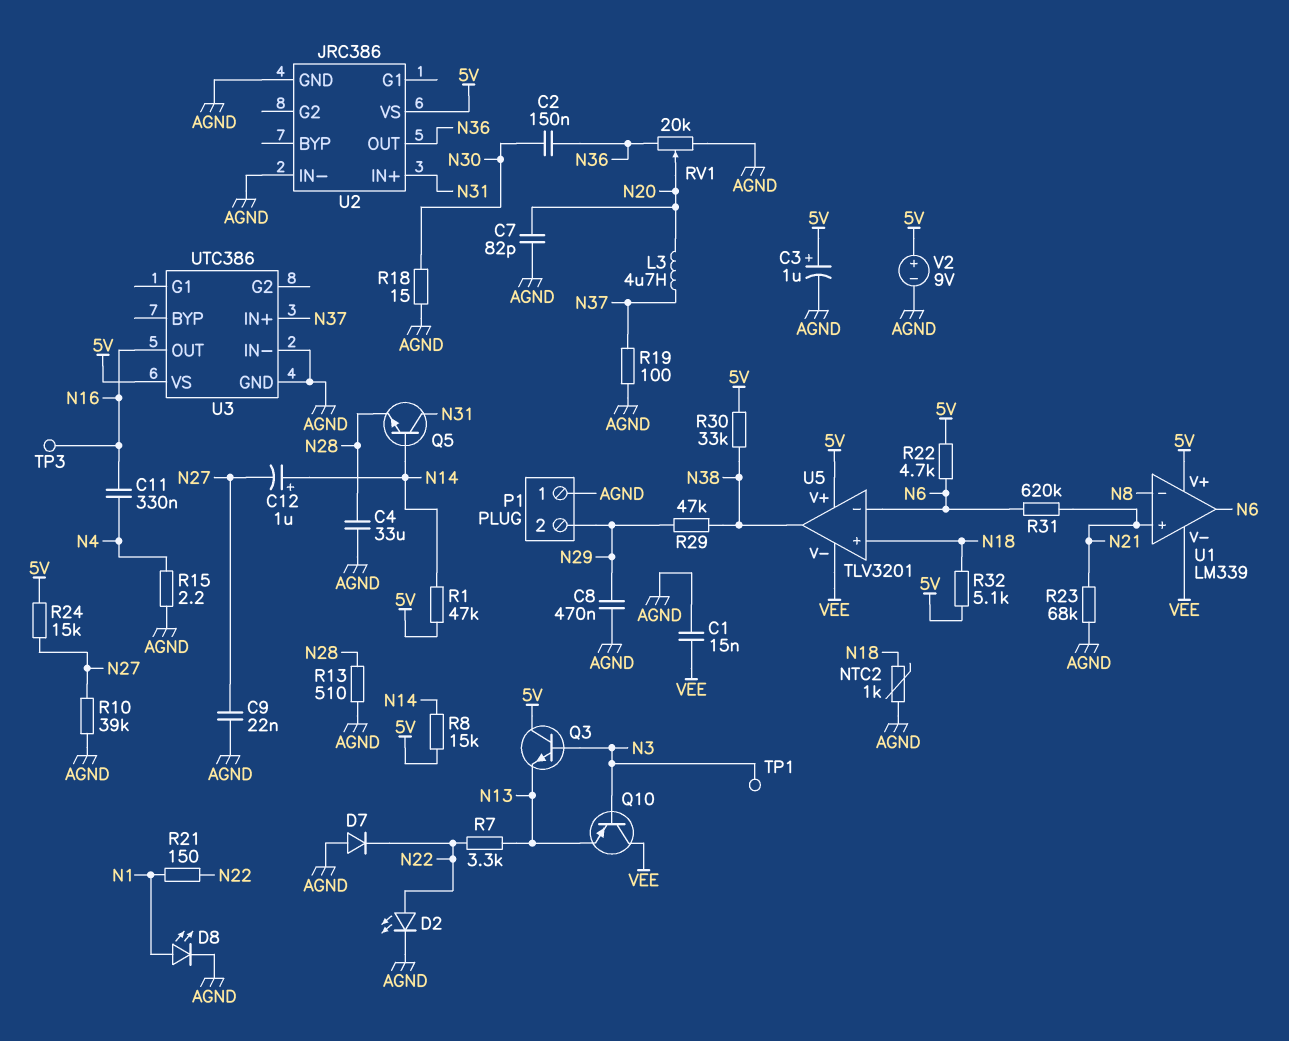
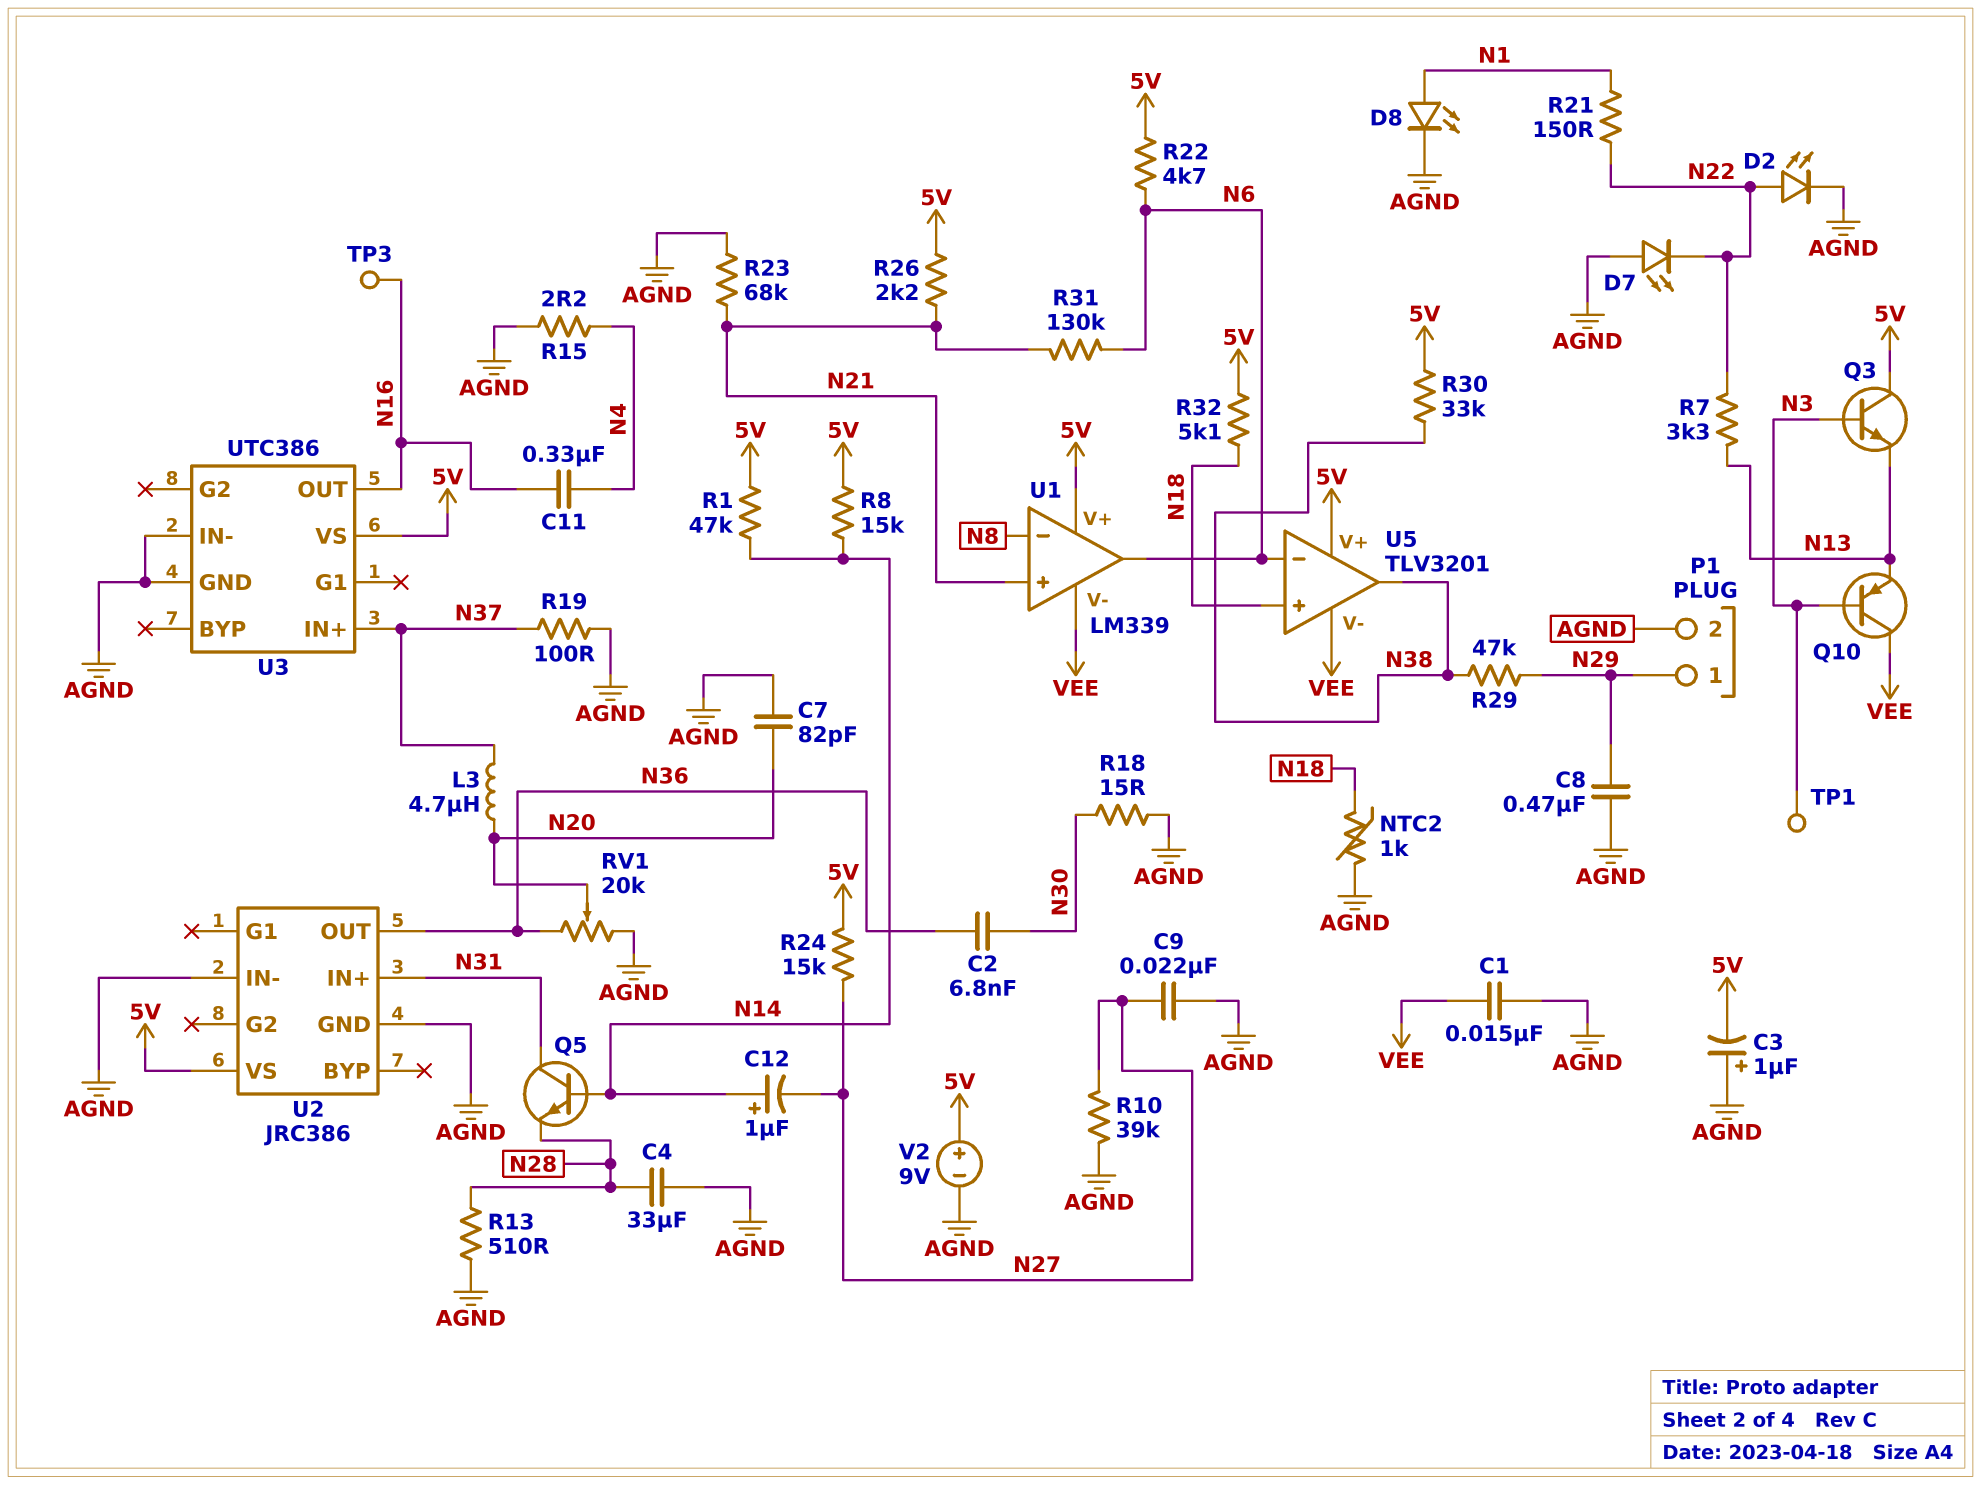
C2: 150nF (N30, N36) -> 6.8nF (N30, N36)
C3: 1uF (plus 5V, minus AGND) -> 1uF (plus AGND, minus 5V)
D7: diode (A AGND, K N22) -> LED (A AGND, K N22)
P1 pin 1: AGND -> N29
P1 pin 2: N29 -> AGND
R26: none -> 2.2k (5V, N21)
R31: 620k (N6, N21) -> 130k (N6, N21)

